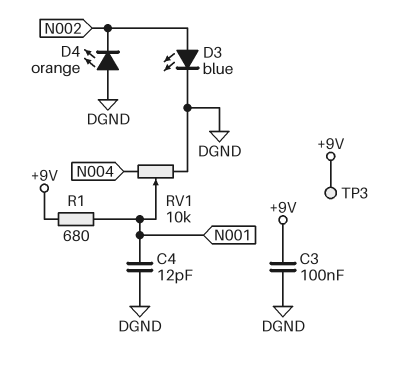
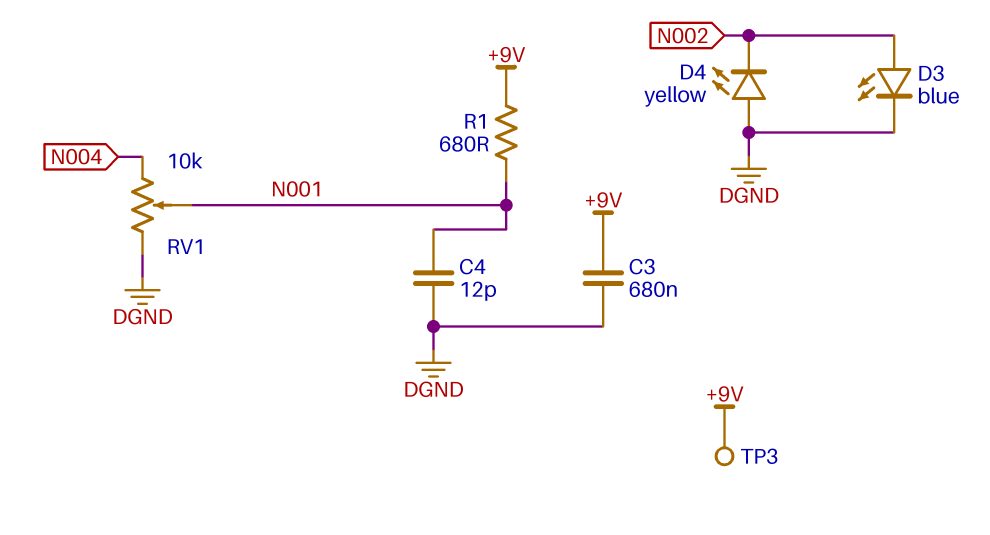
C3: 100nF (+9V, DGND) -> 680nF (+9V, DGND)
D4: LED orange (A DGND, K N002) -> LED yellow (A DGND, K N002)

